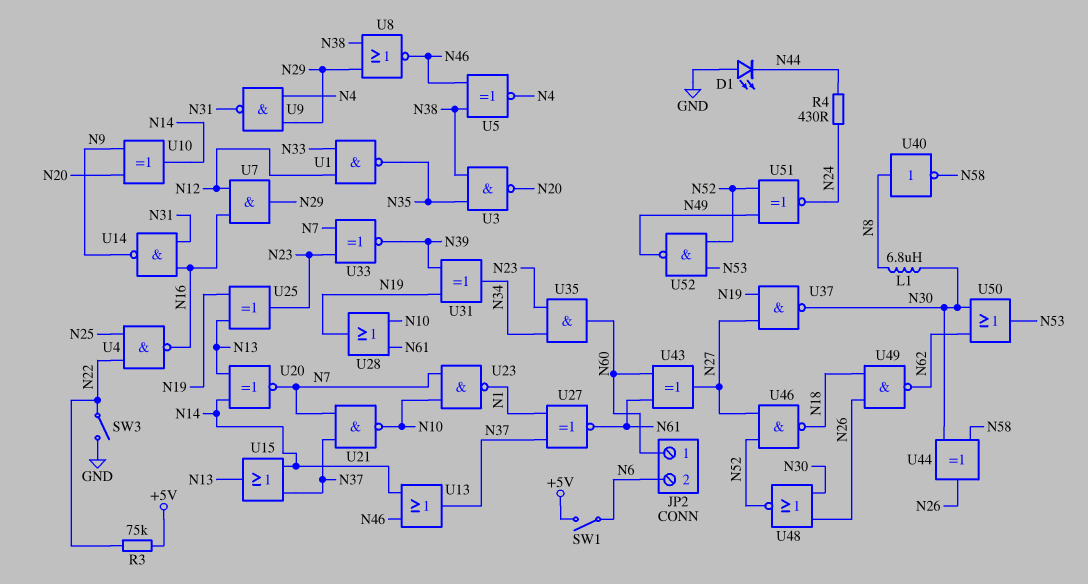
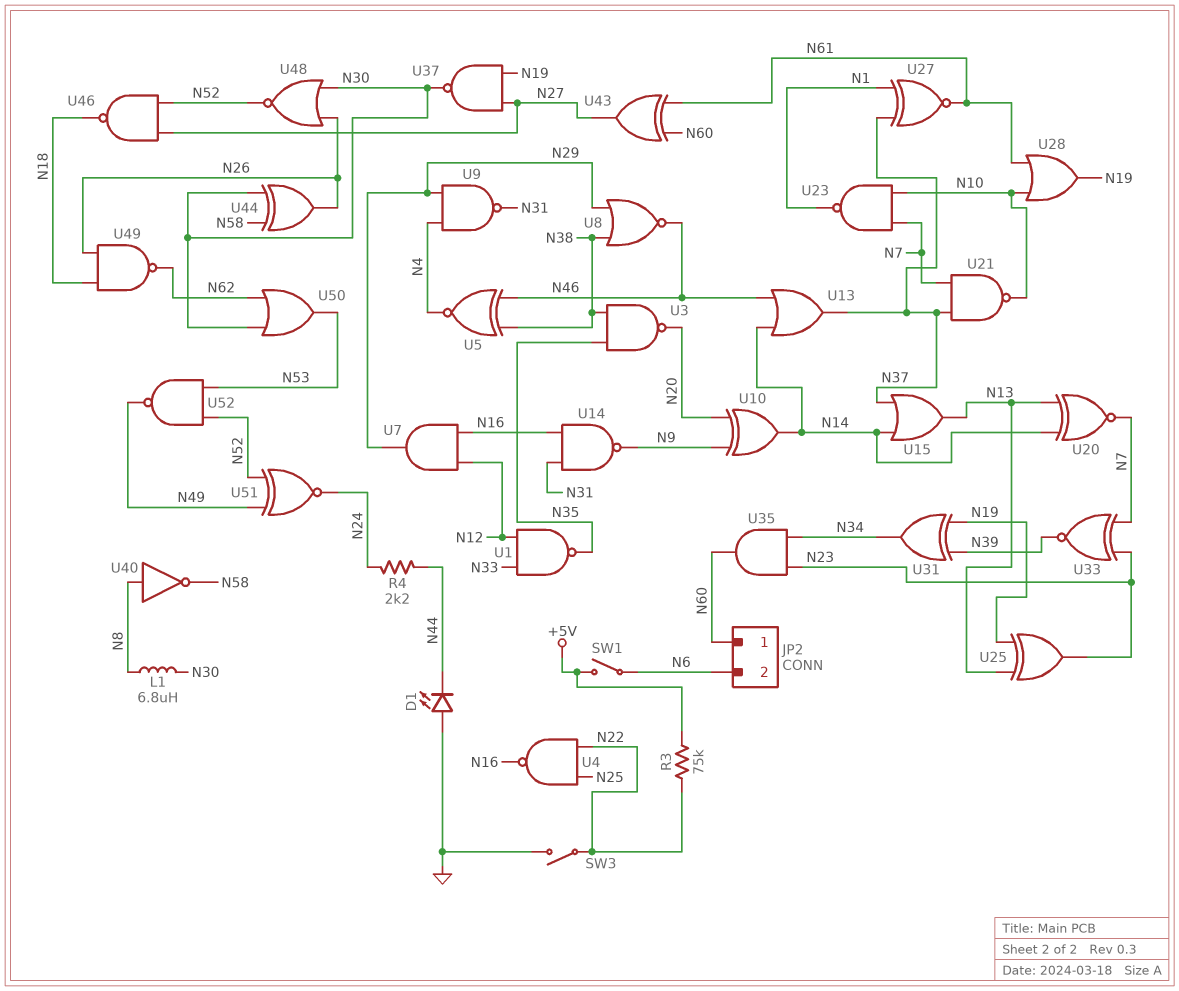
R4: 430 (N24, N44) -> 2.2k (N24, N44)

